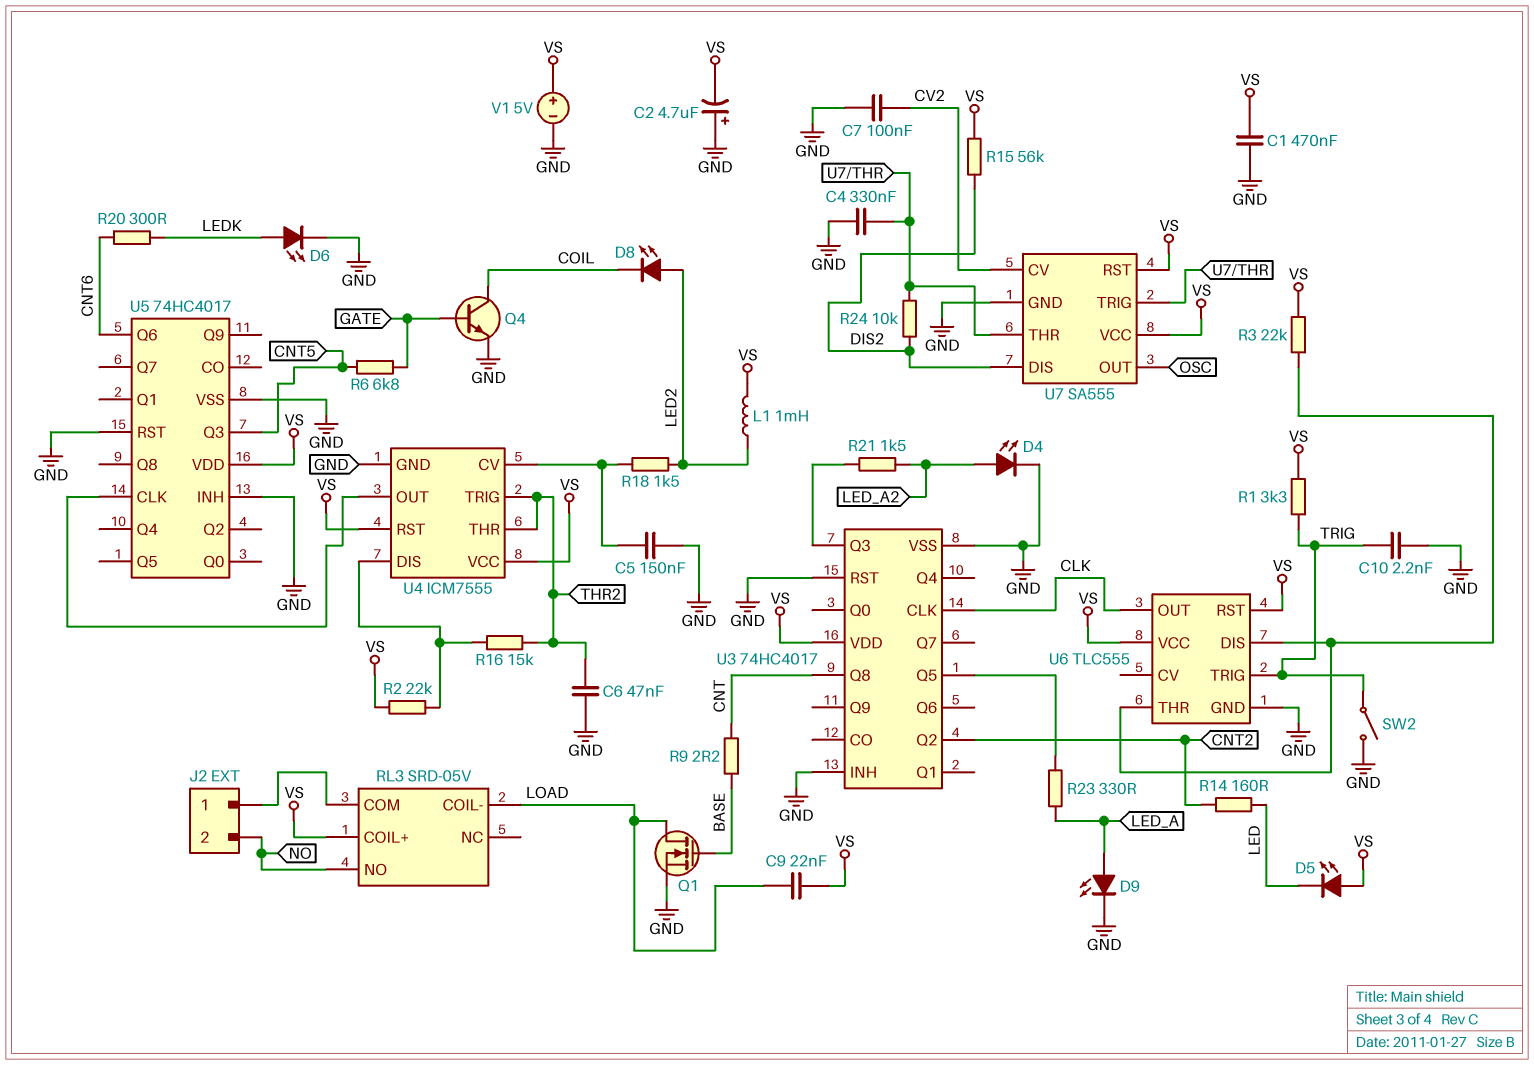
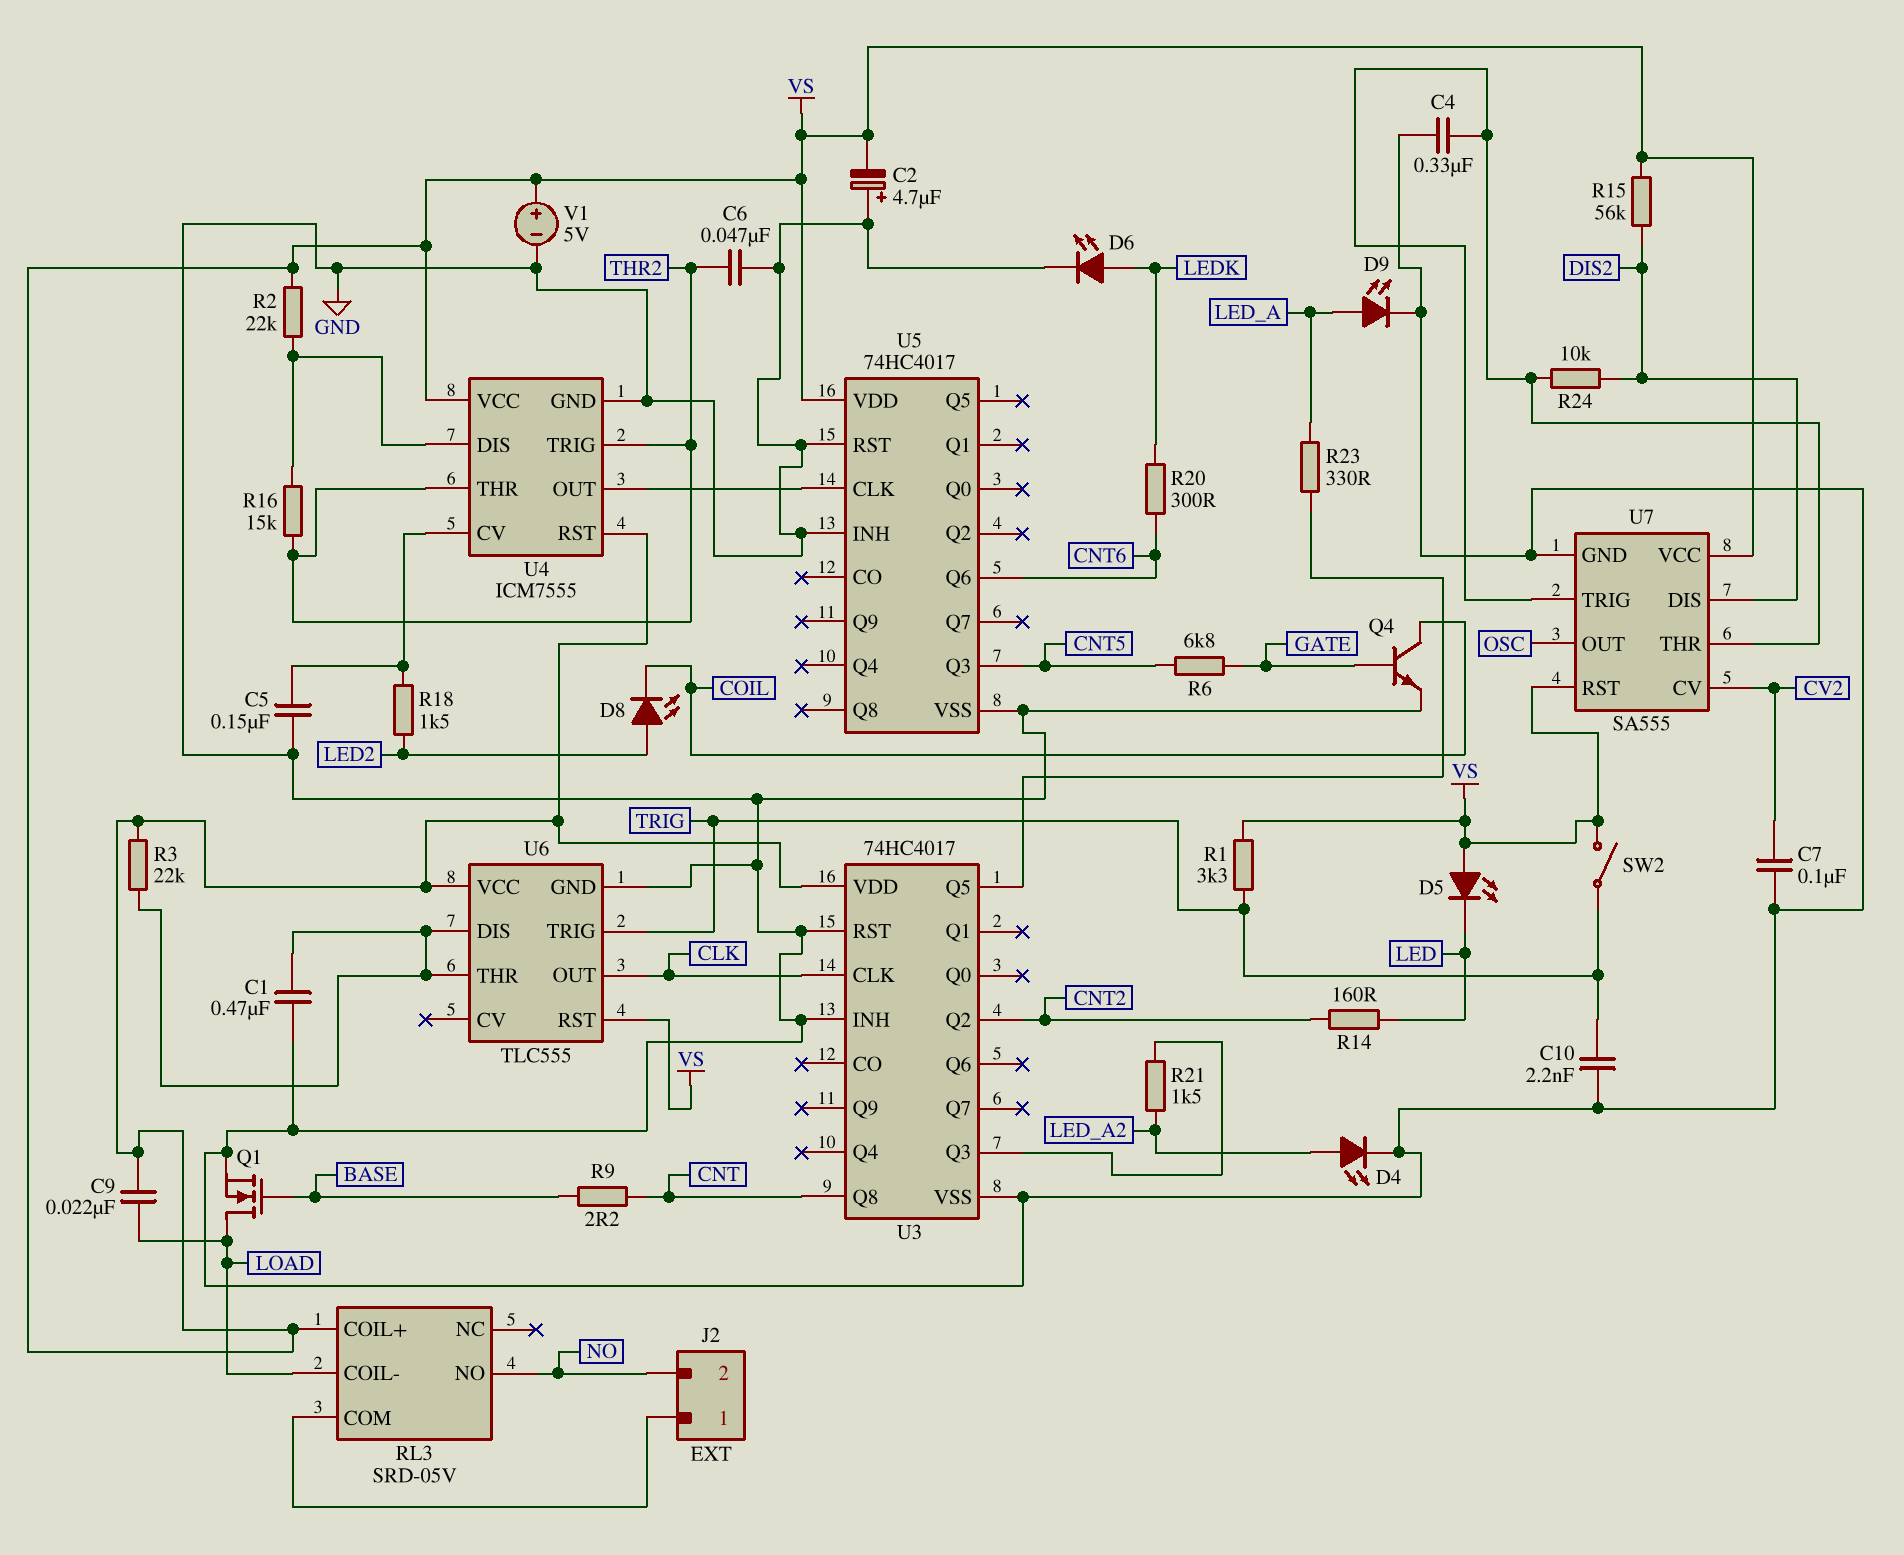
C1: 470nF (GND, VS) -> 470nF (GND, U6/DIS)
L1: 1mH (LED2, VS) -> none
SW2: switch (GND, TRIG) -> switch (TRIG, VS)

